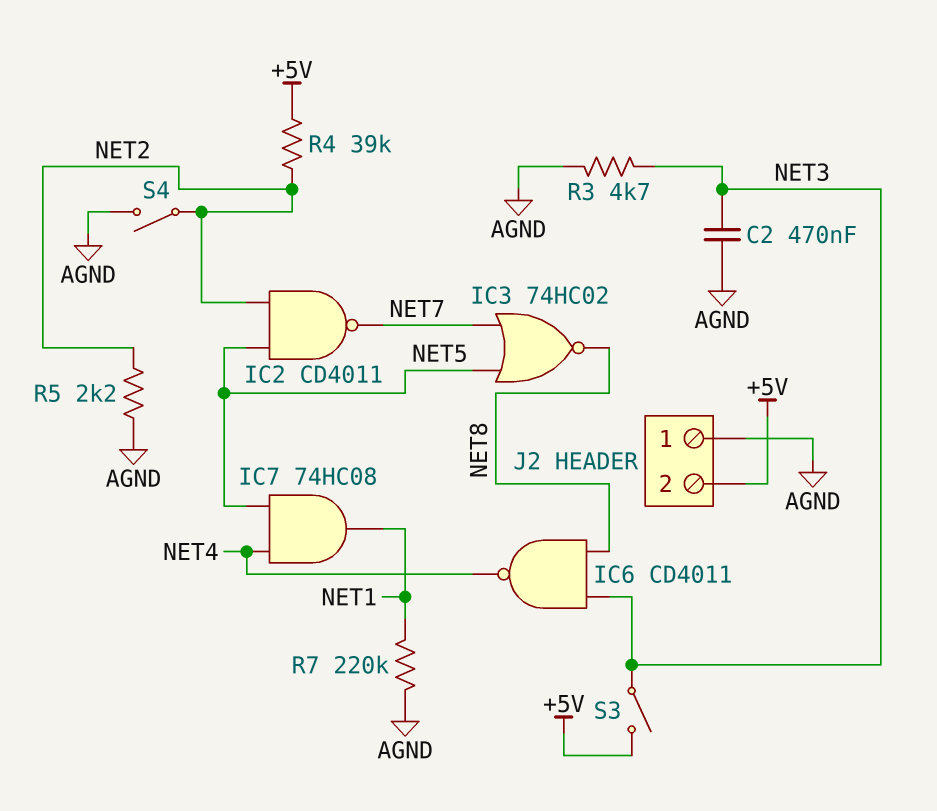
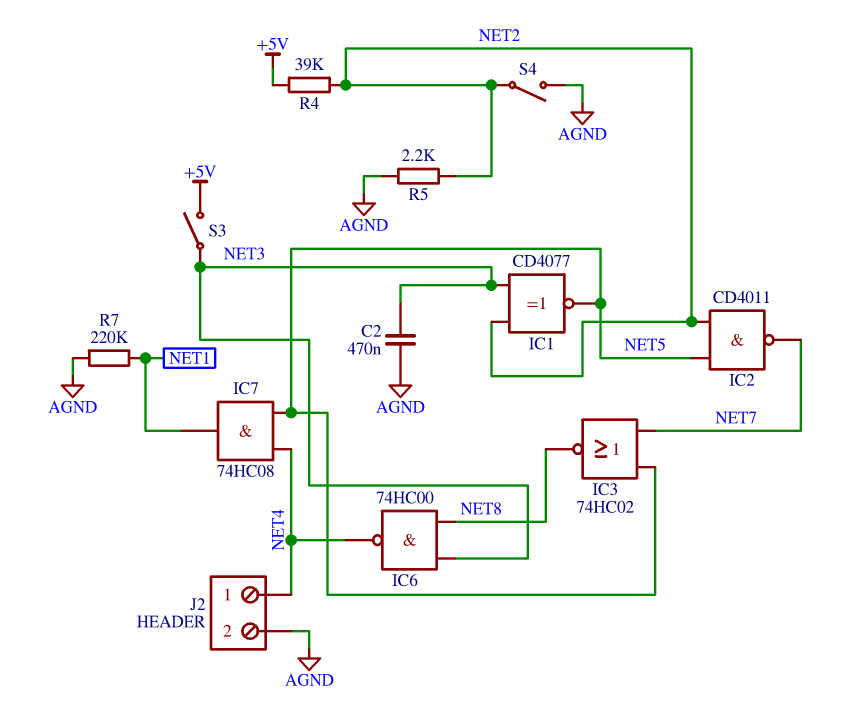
IC1: none -> XNOR CD4077 (in NET2, in NET3, out NET5)
IC6: NAND CD4011 (in NET3, in NET8, out NET4) -> NAND 74HC00 (in NET3, in NET8, out NET4)
J2 pin 1: AGND -> NET4
J2 pin 2: +5V -> AGND
R3: 4.7k (AGND, NET3) -> none

